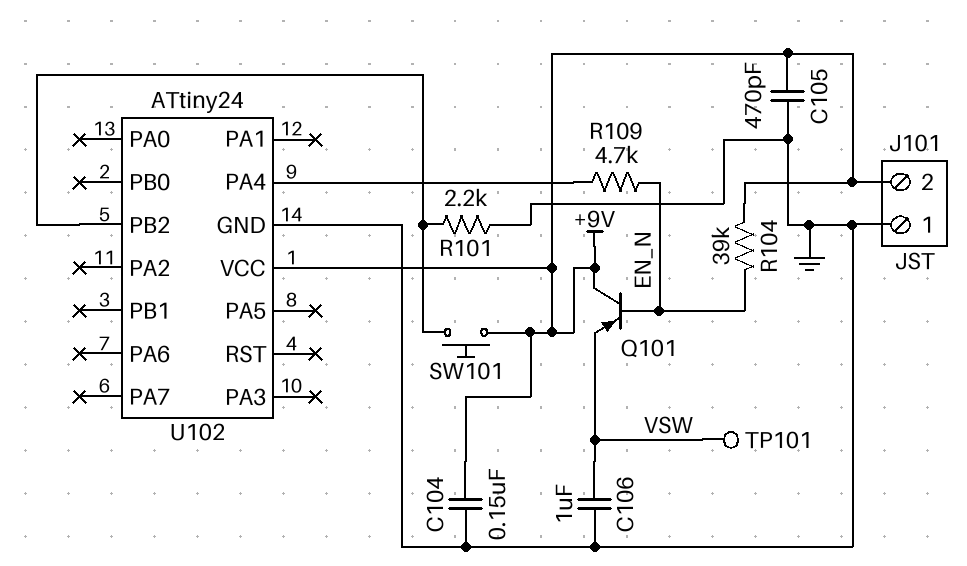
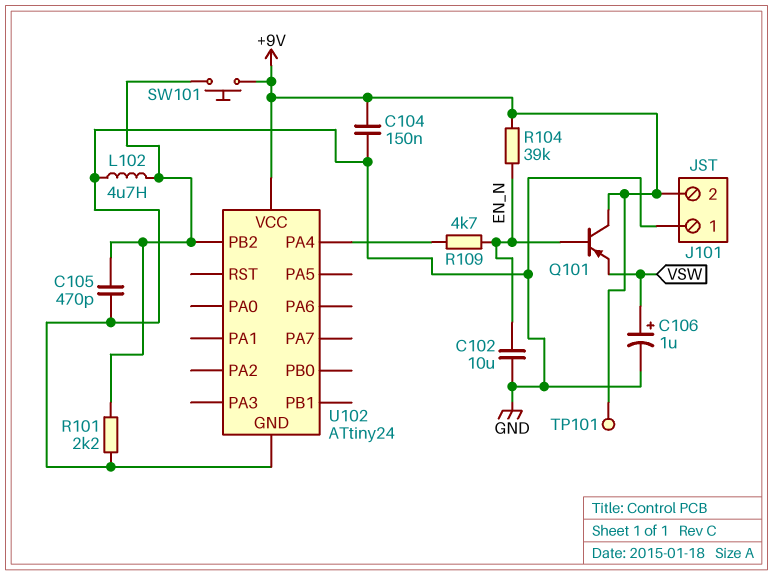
C102: none -> 10uF (EN_N, GND)
C105: 470pF (+9V, GND) -> 470pF (GND, U102/PB2)
C106: 1uF (GND, VSW) -> 1uF (plus VSW, minus GND)
L102: none -> 4.7uH (GND, U102/PB2)
TP101: test point (VSW) -> test point (+9V)

